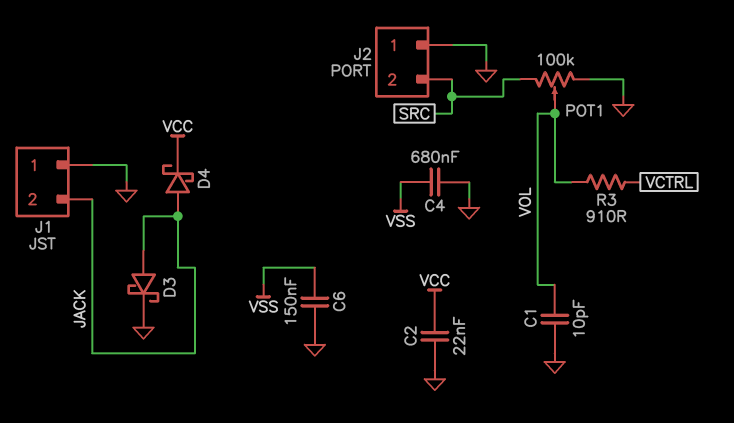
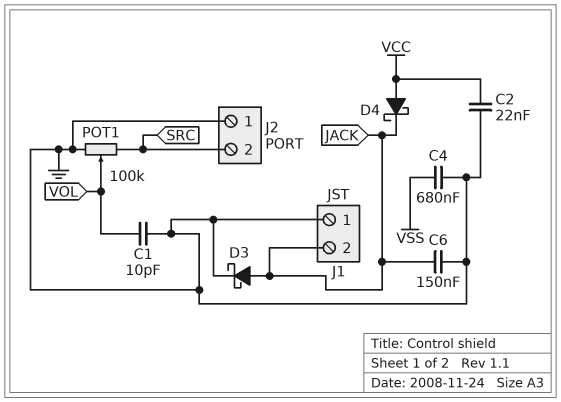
C6: 150nF (GND, VSS) -> 150nF (GND, JACK)
D4: schottky (A JACK, K VCC) -> schottky (A VCC, K JACK)
R3: 910 (VCTRL, VOL) -> none

